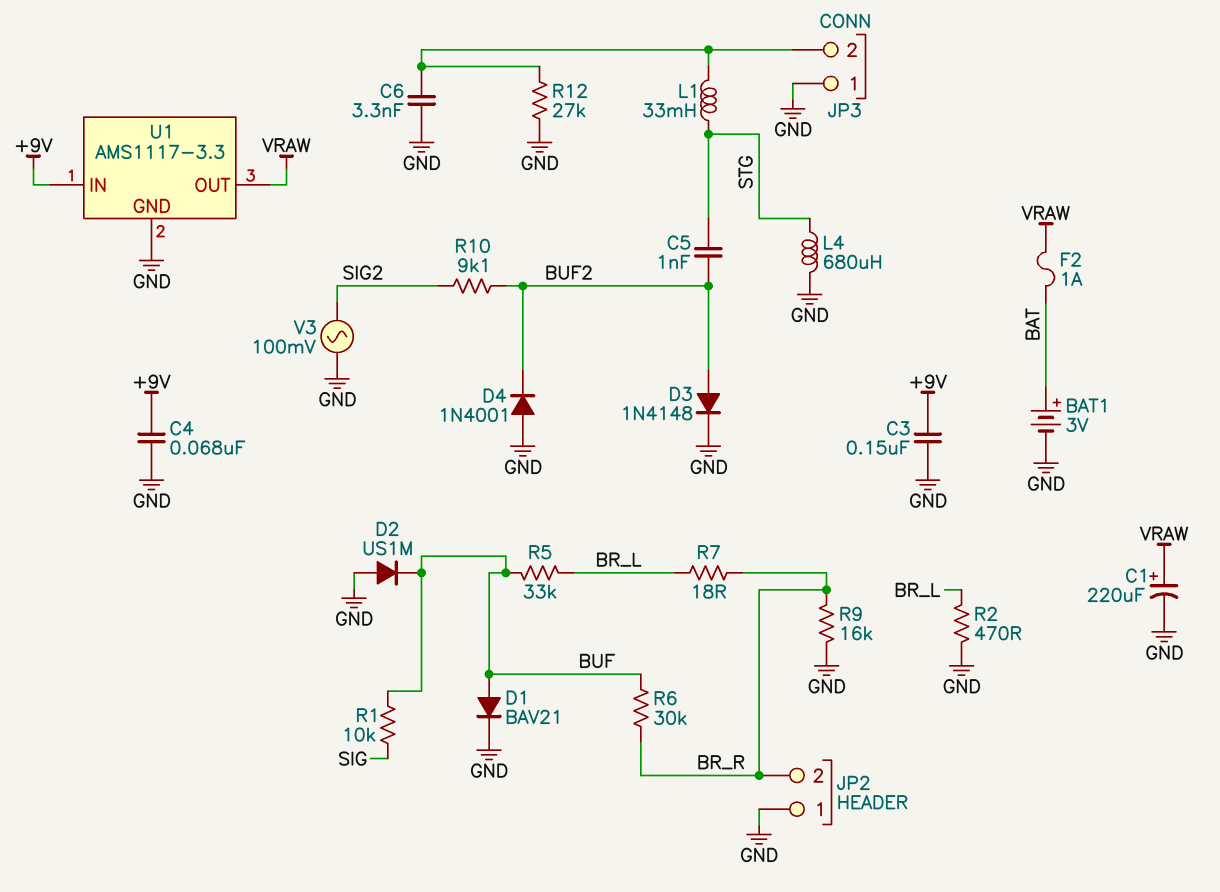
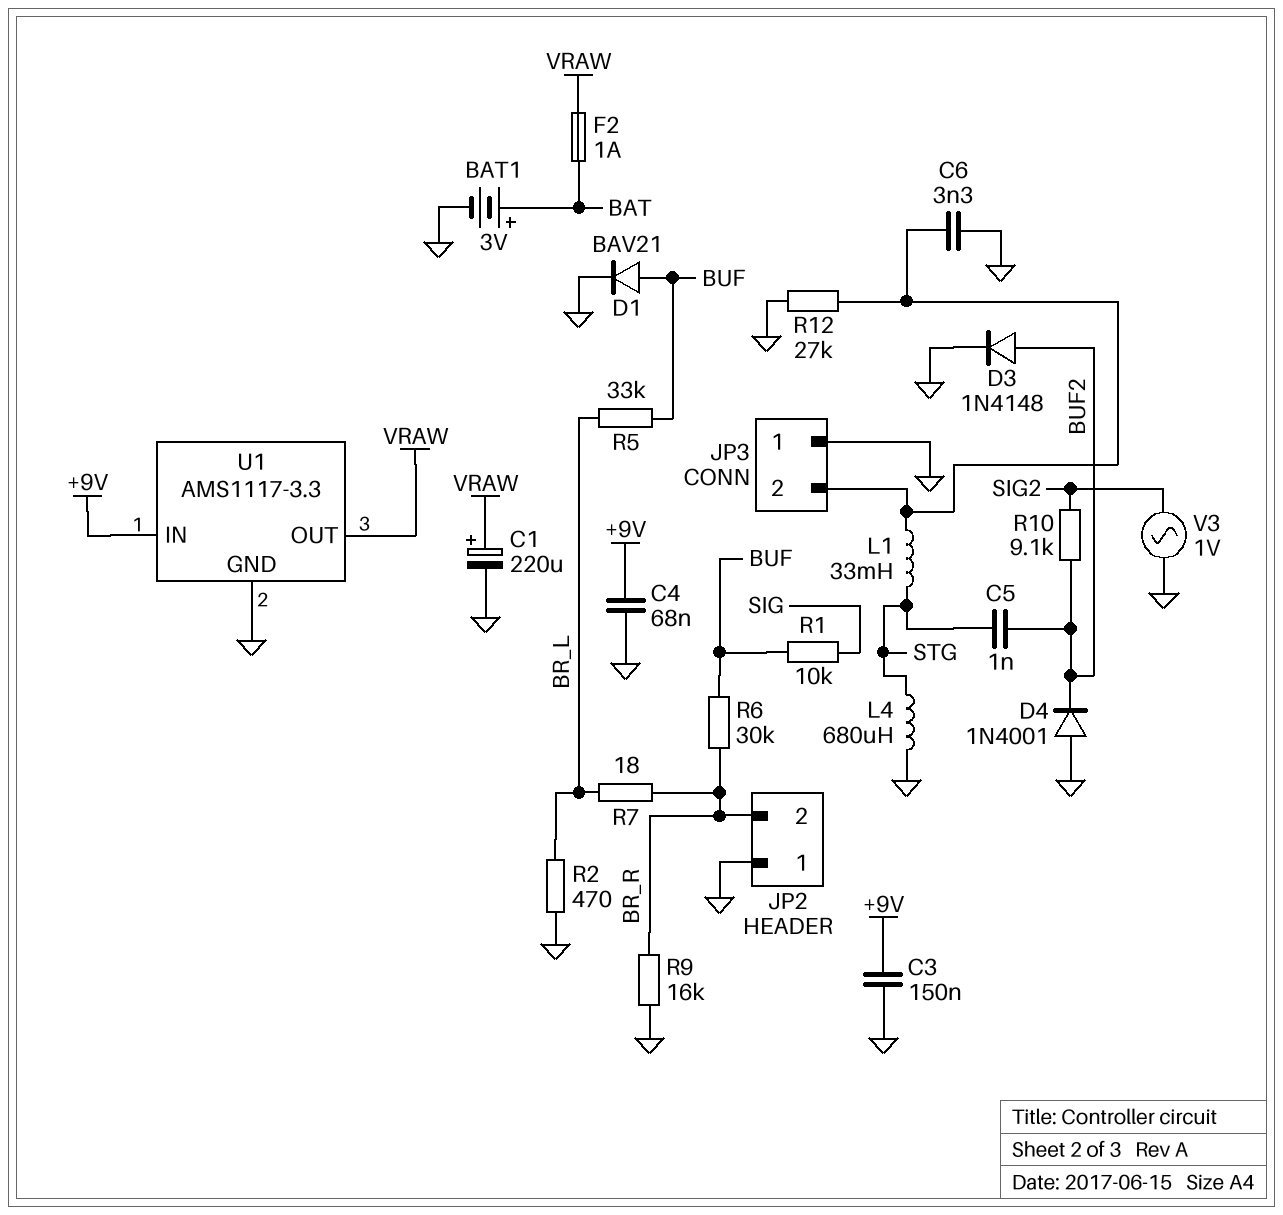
D2: diode US1M (A GND, K BUF) -> none
V3: AC 100mV (GND, SIG2) -> AC 1V (GND, SIG2)

